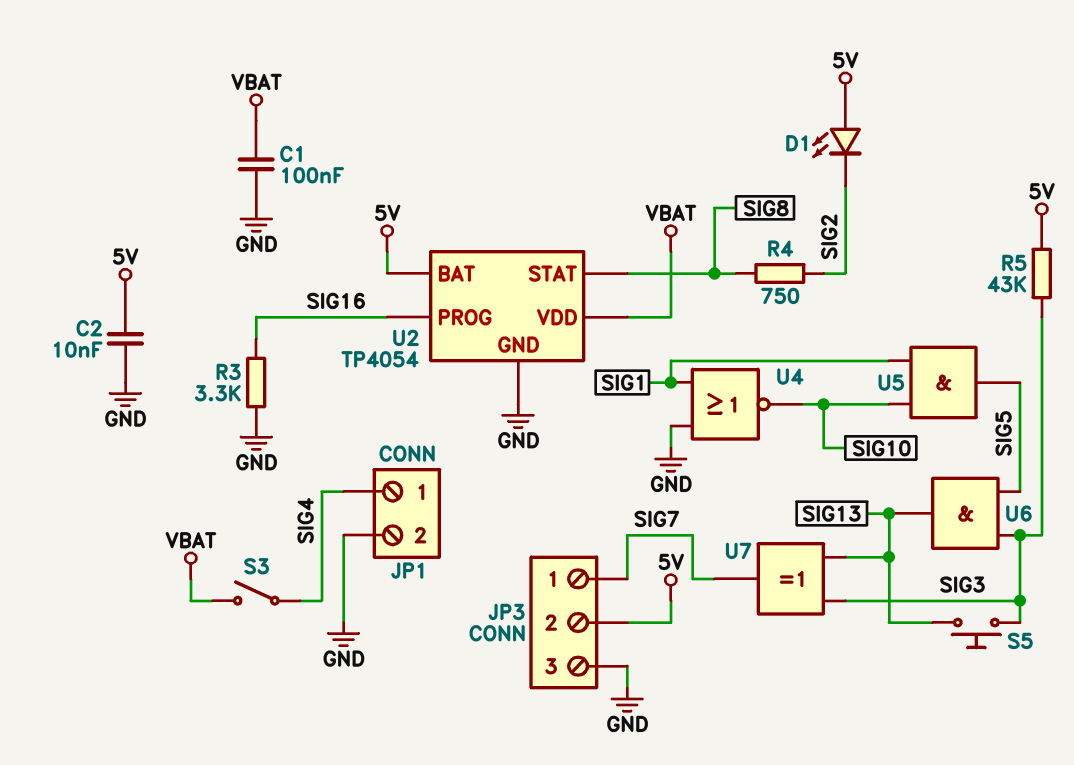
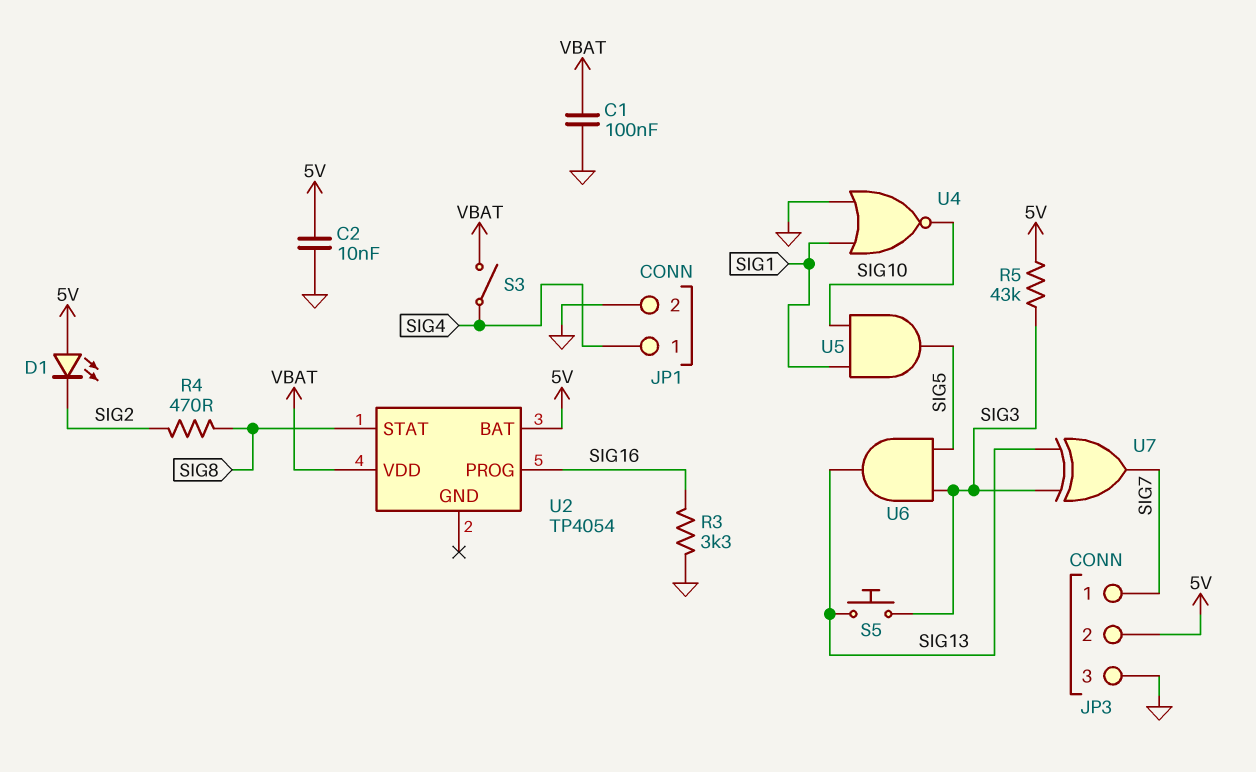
R4: 750 (SIG2, SIG8) -> 470 (SIG2, SIG8)
U2 pin GND: GND -> none

